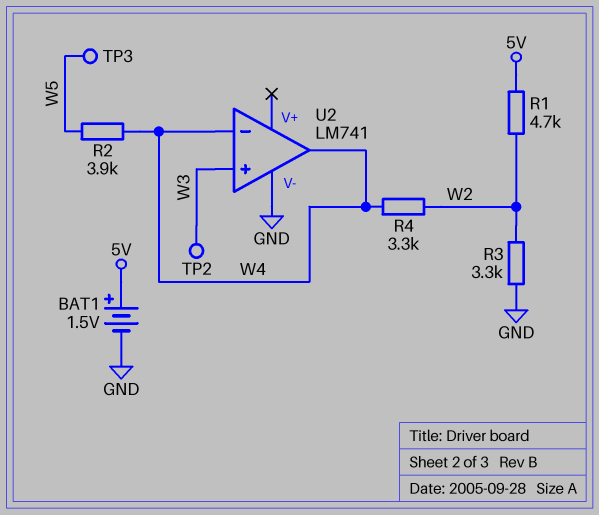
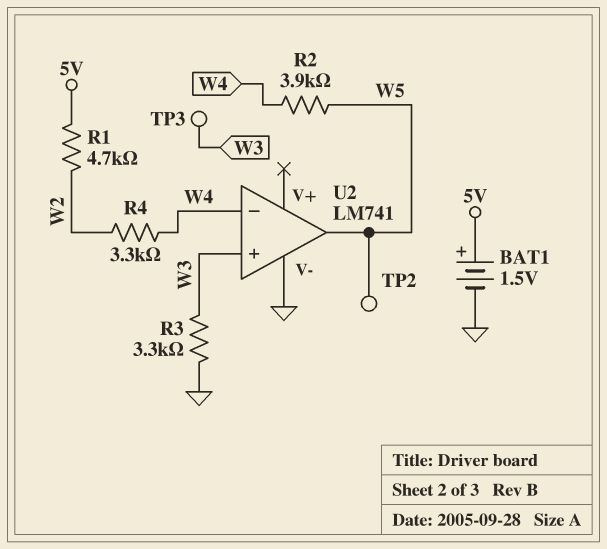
R3: 3.3k (GND, W2) -> 3.3k (GND, W3)
TP2: test point (W3) -> test point (W5)
TP3: test point (W5) -> test point (W3)
U2 pin out: W4 -> W5

